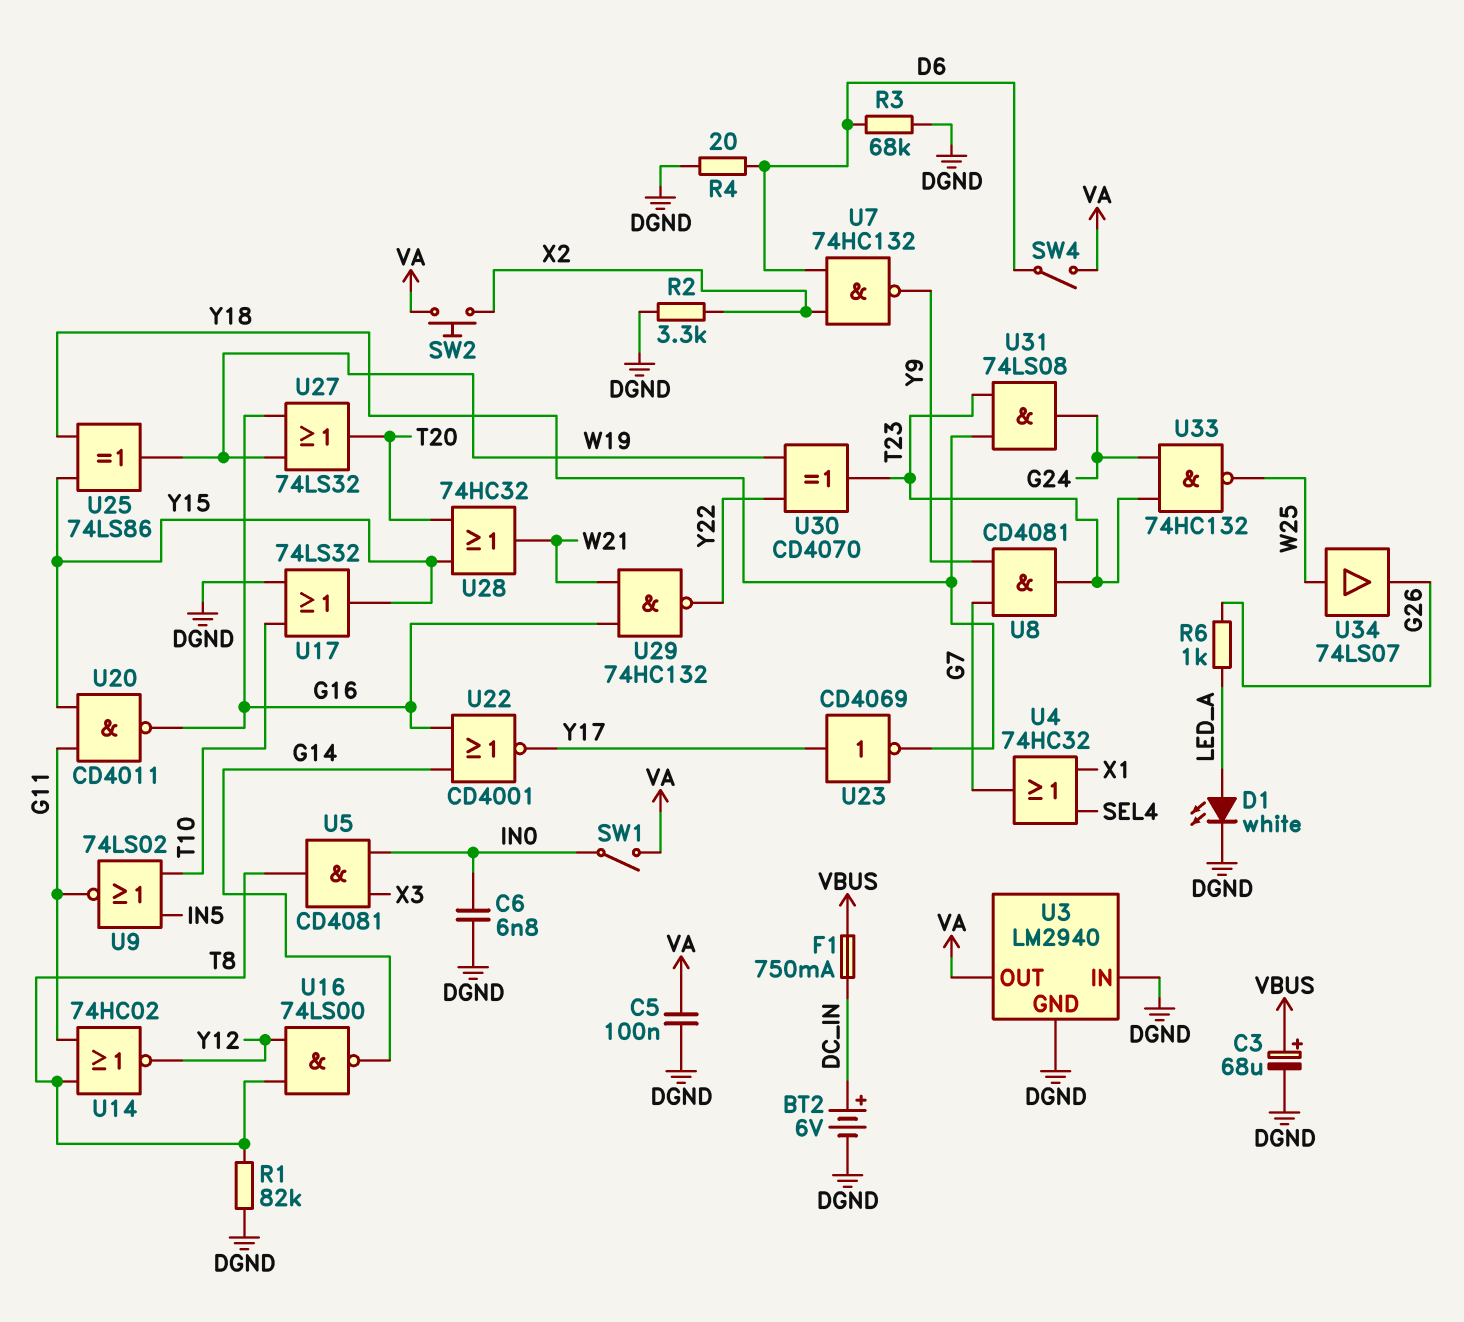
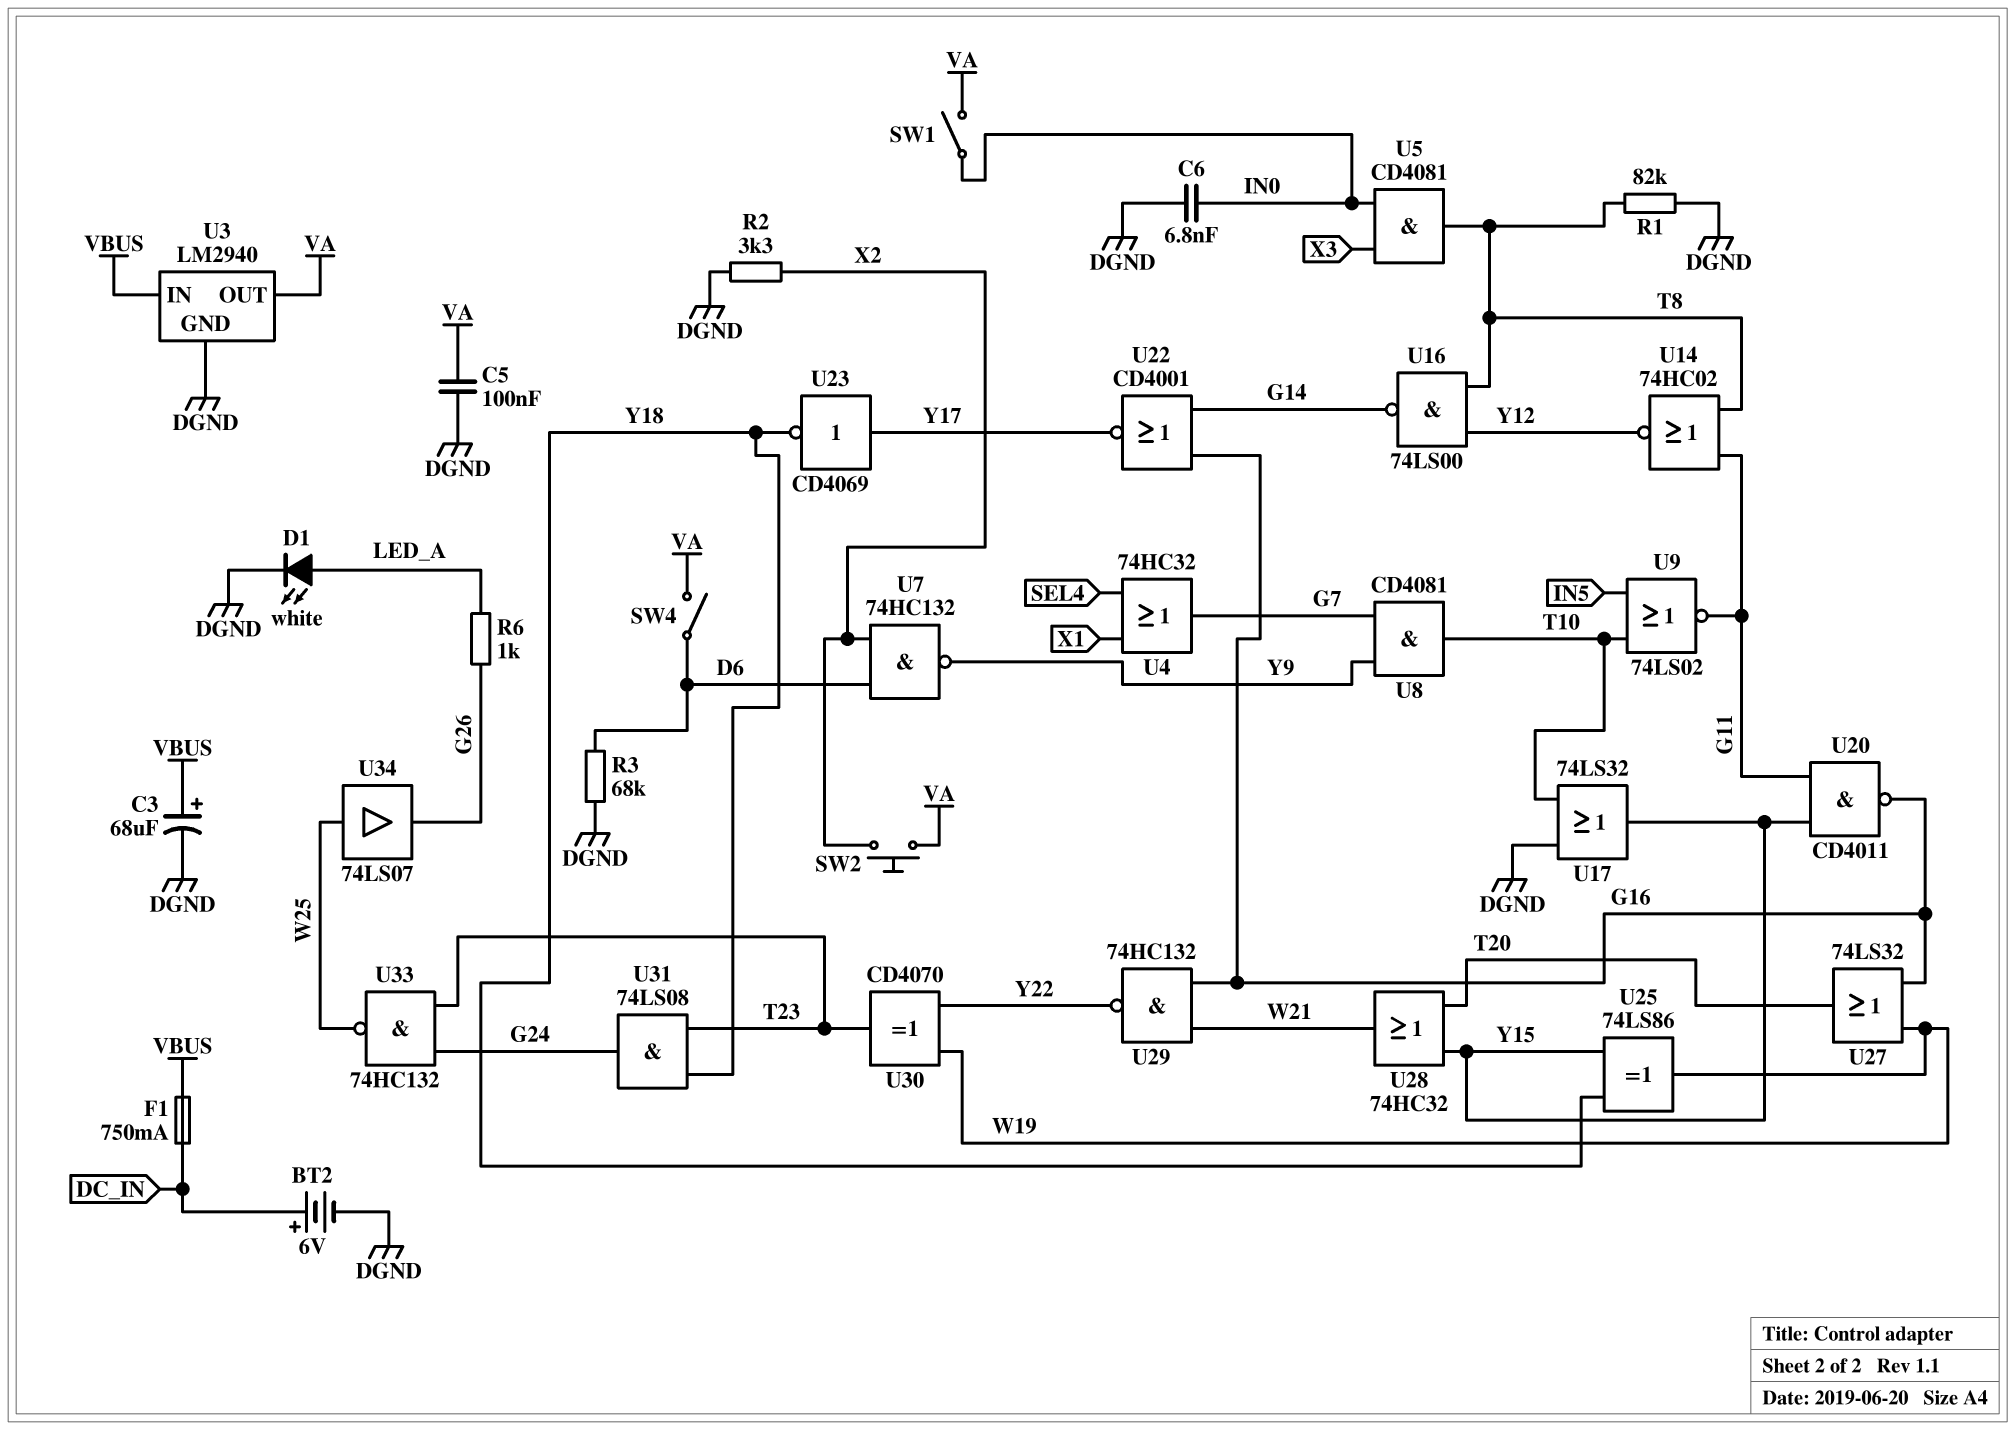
R4: 20 (D6, DGND) -> none
U3 pin IN: DGND -> VBUS
U8: AND CD4081 (in G7, in Y9, out T23) -> AND CD4081 (in G7, in Y9, out T10)

